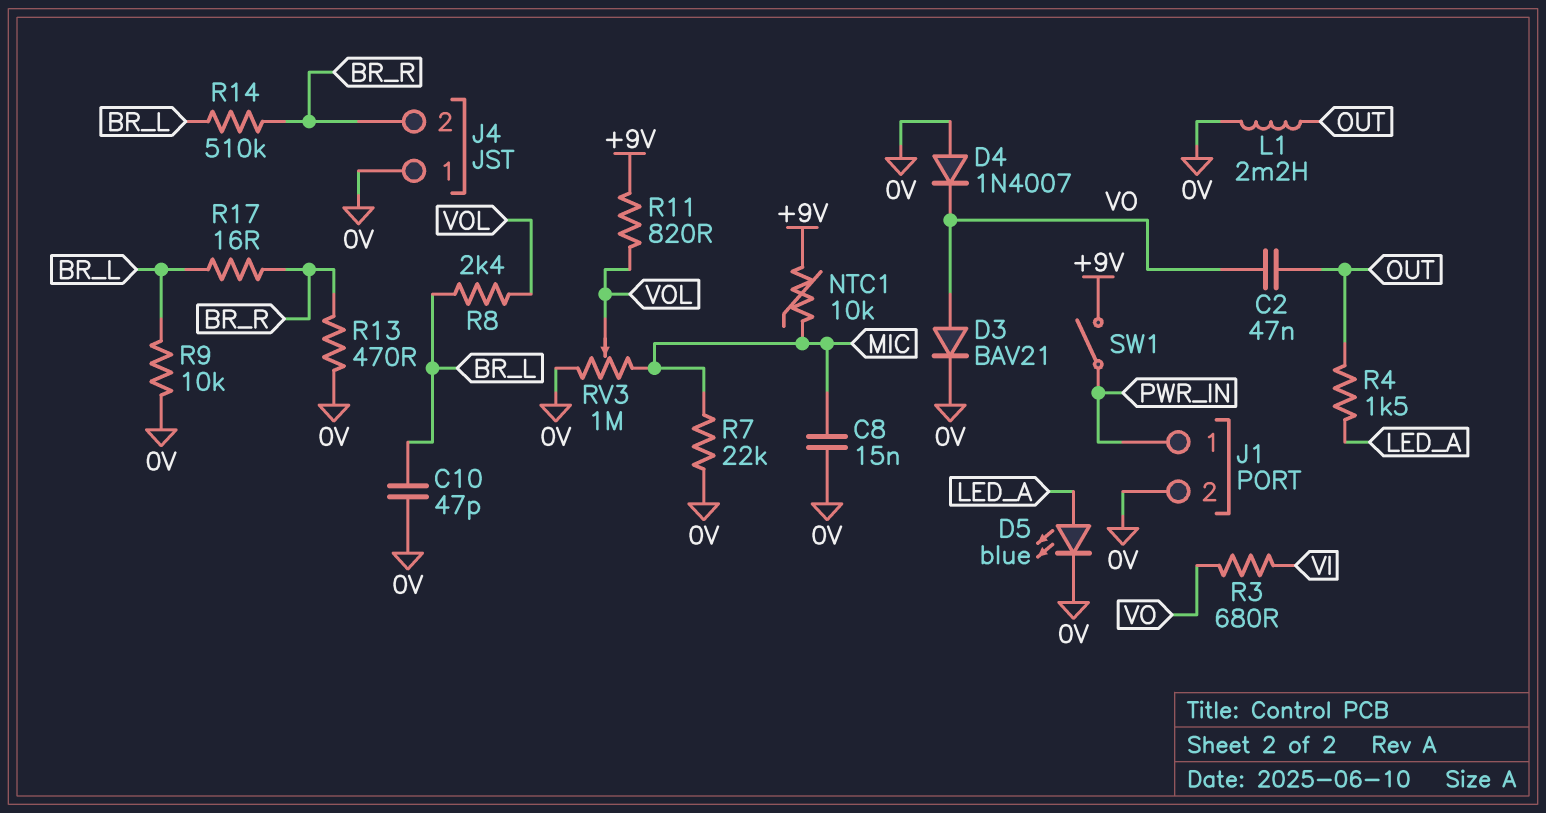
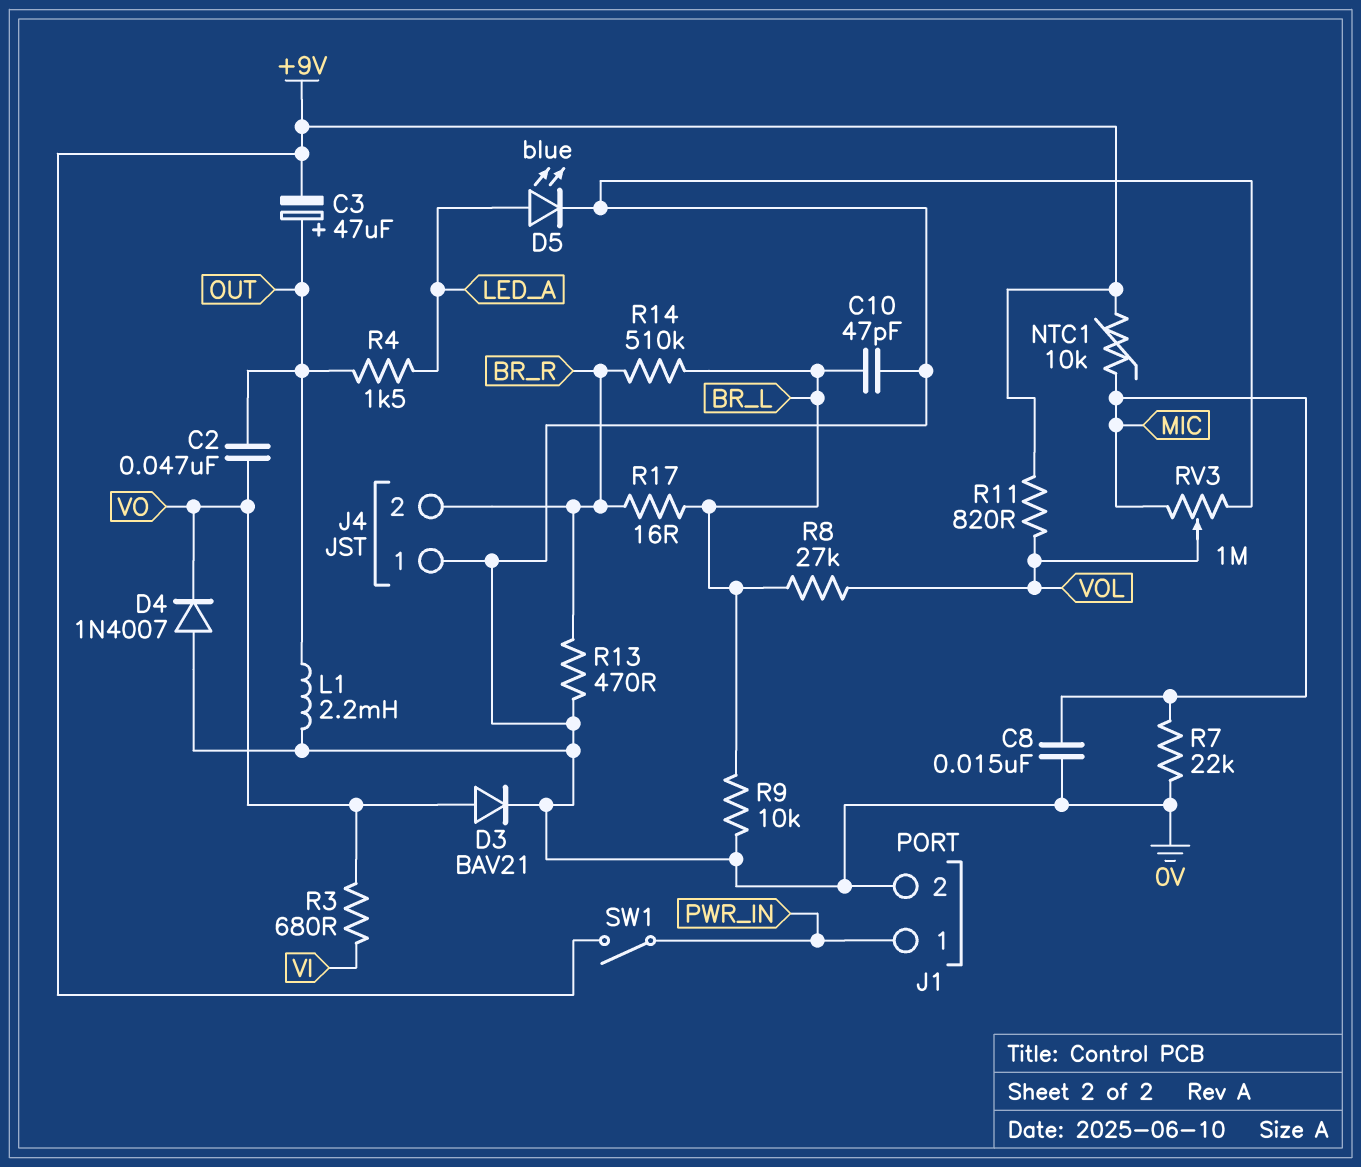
C3: none -> 47uF (plus OUT, minus +9V)
R8: 2.4k (BR_L, VOL) -> 27k (BR_L, VOL)

